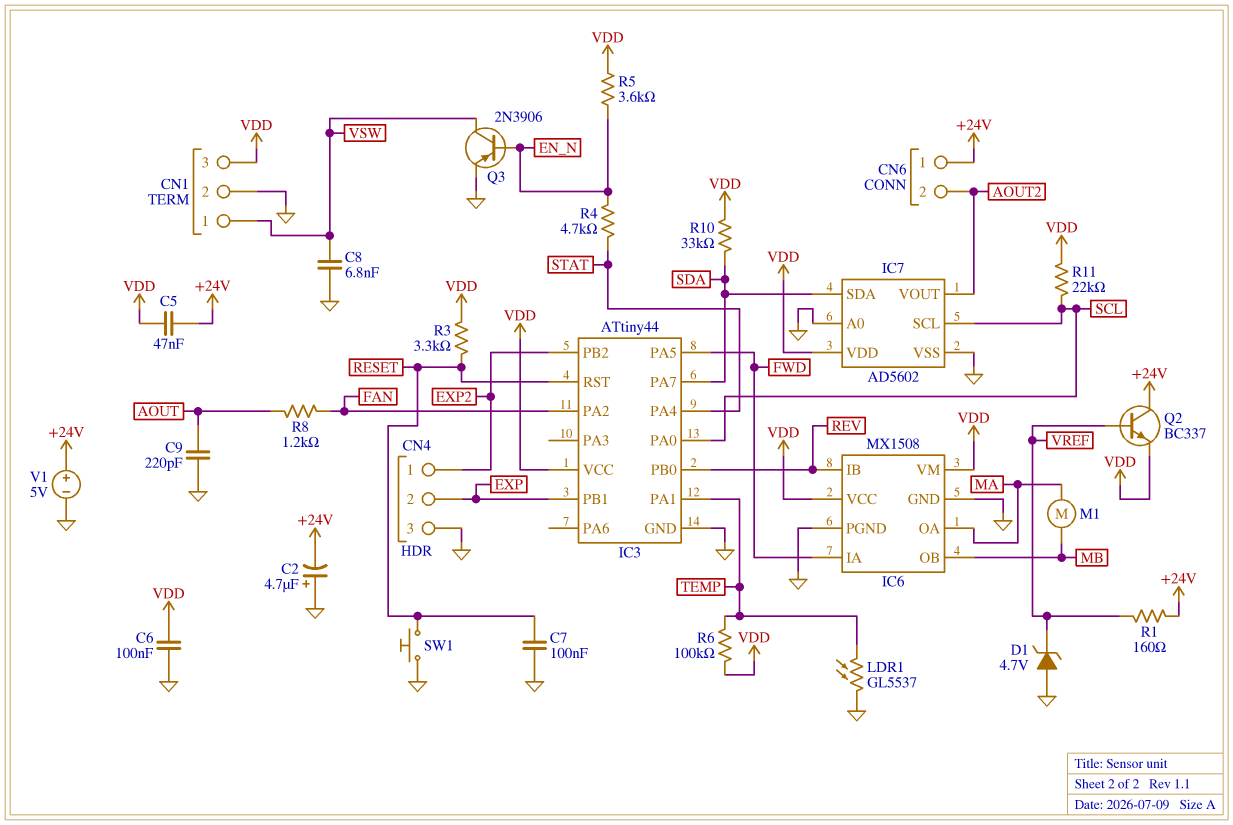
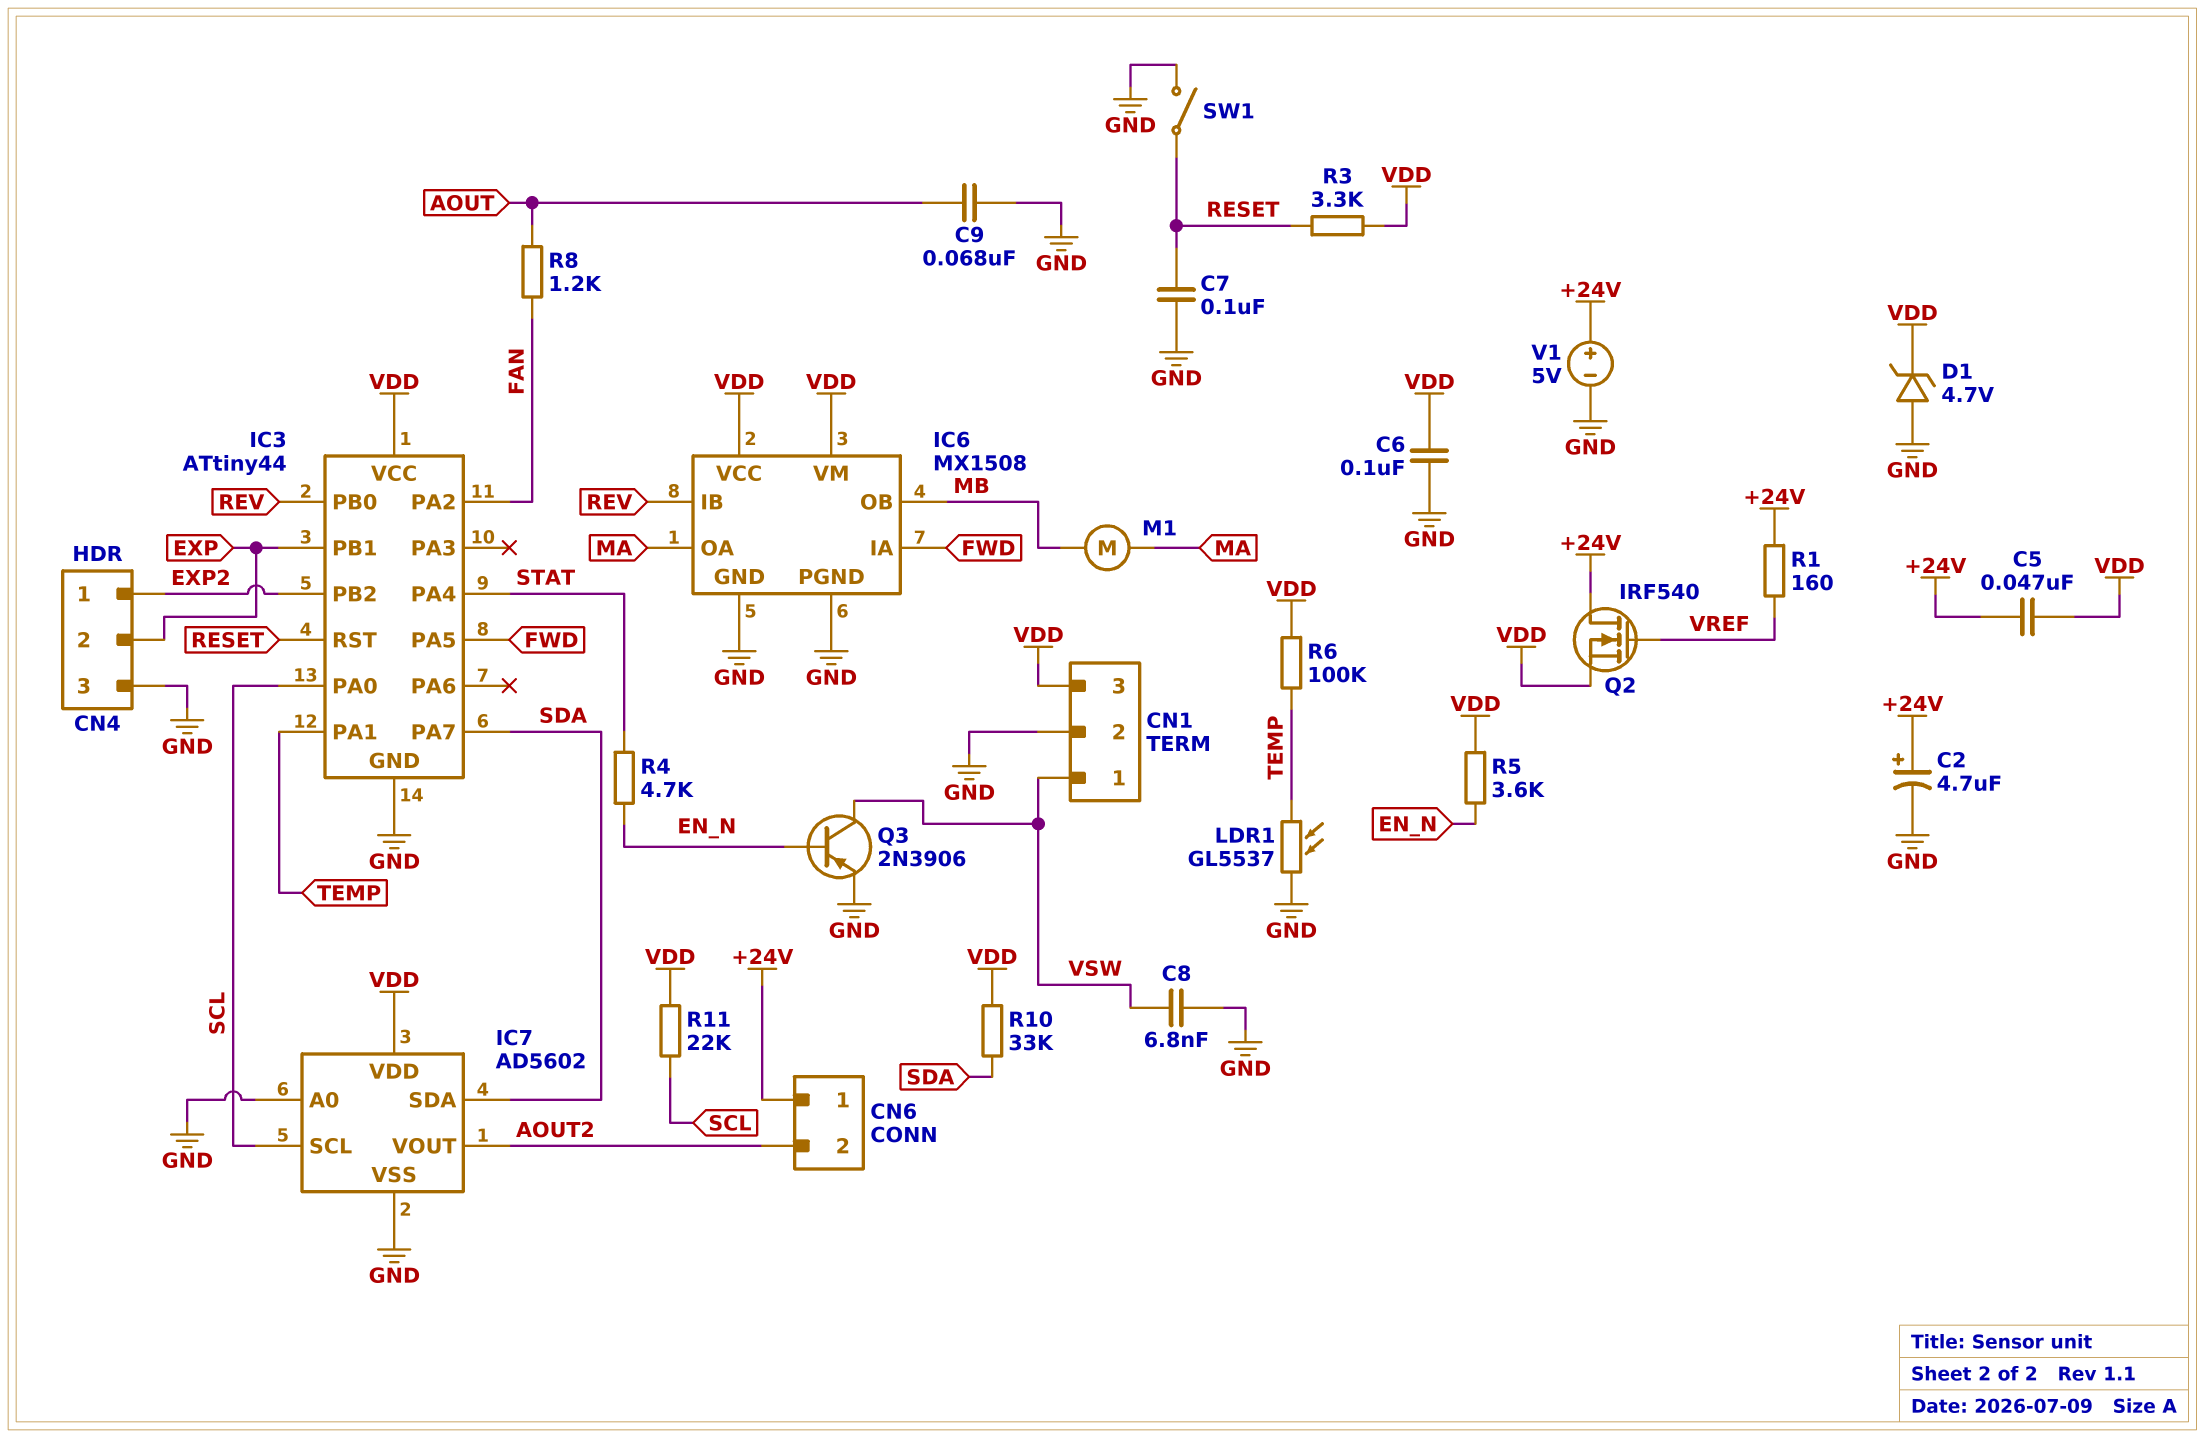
C2: 4.7uF (plus GND, minus +24V) -> 4.7uF (plus +24V, minus GND)
C9: 220pF (AOUT, GND) -> 68nF (AOUT, GND)
D1: zener 4.7V (A GND, K VREF) -> zener 4.7V (A GND, K VDD)
Q2: NPN BC337 (B VREF, C +24V, E VDD) -> NMOS IRF540 (G VREF, D +24V, S VDD)
SW1: button (GND, RESET) -> switch (GND, RESET)

